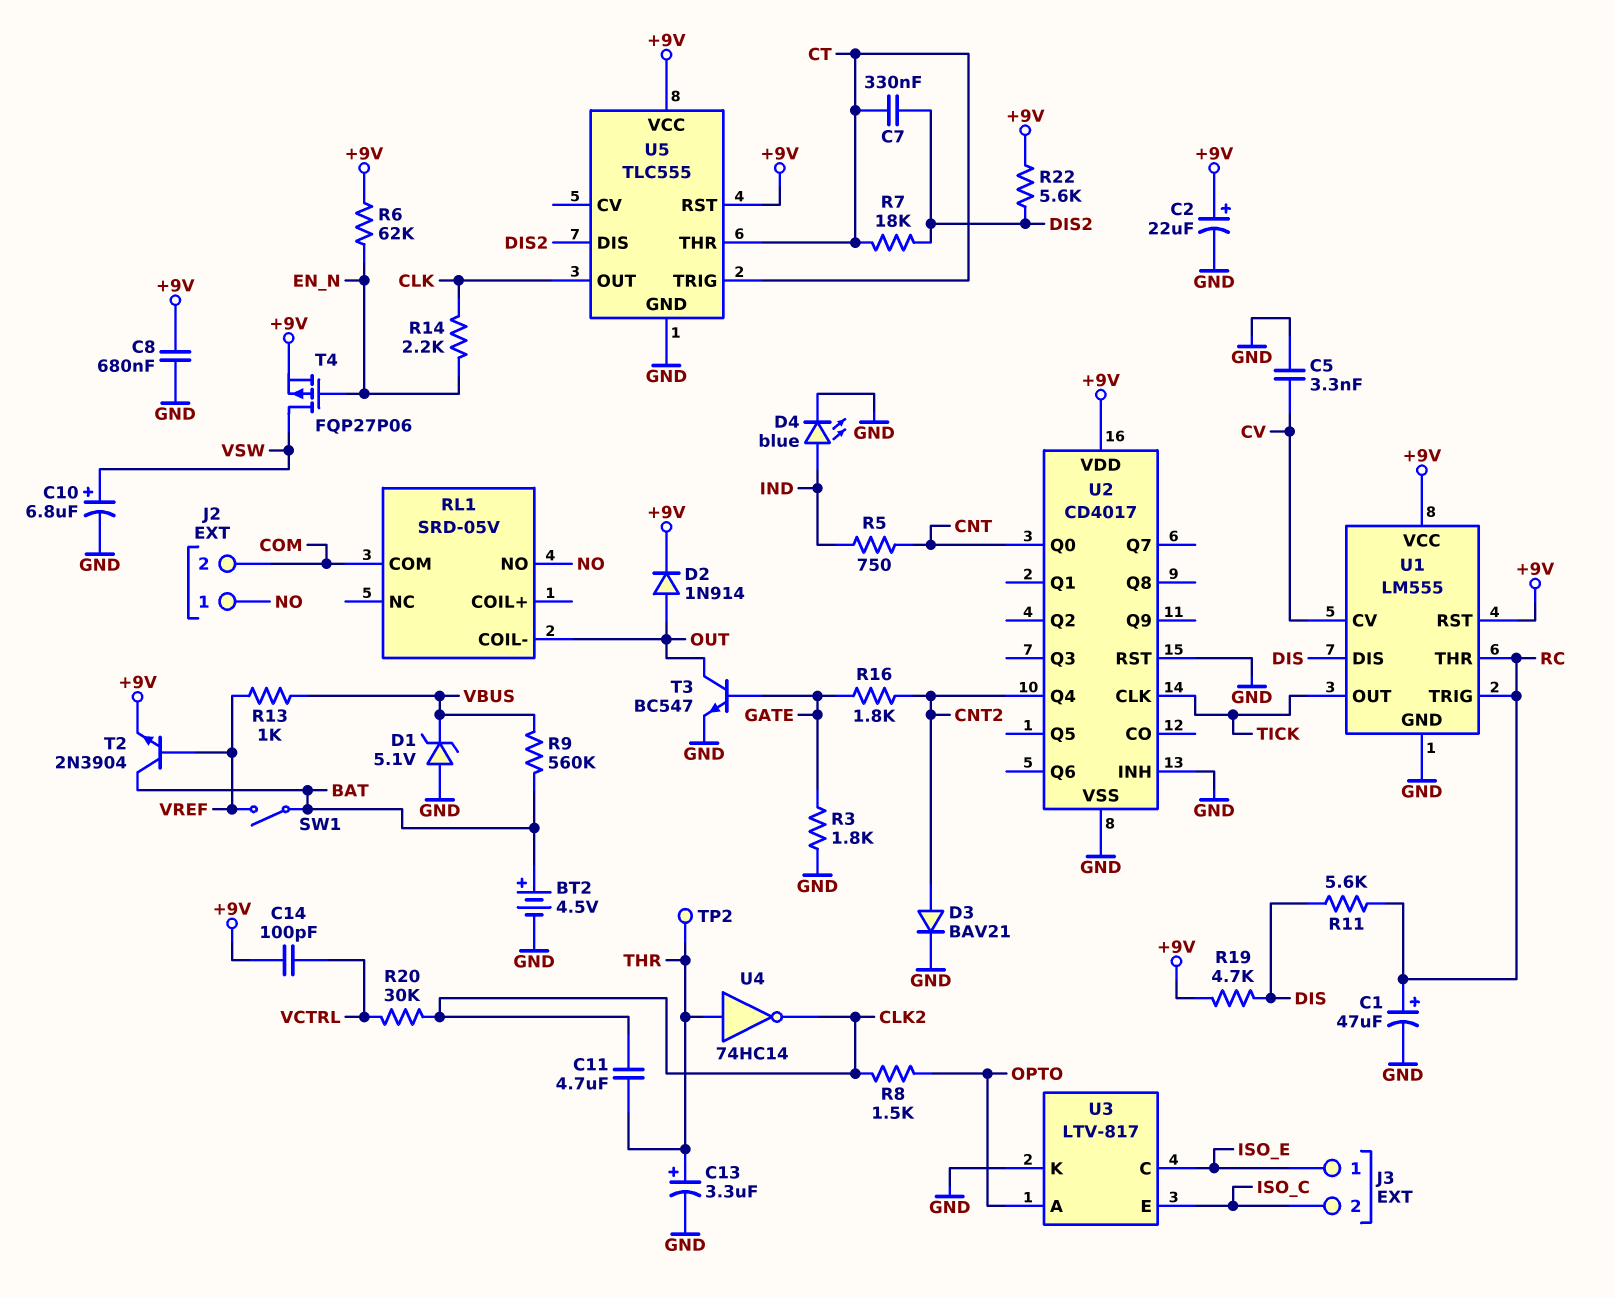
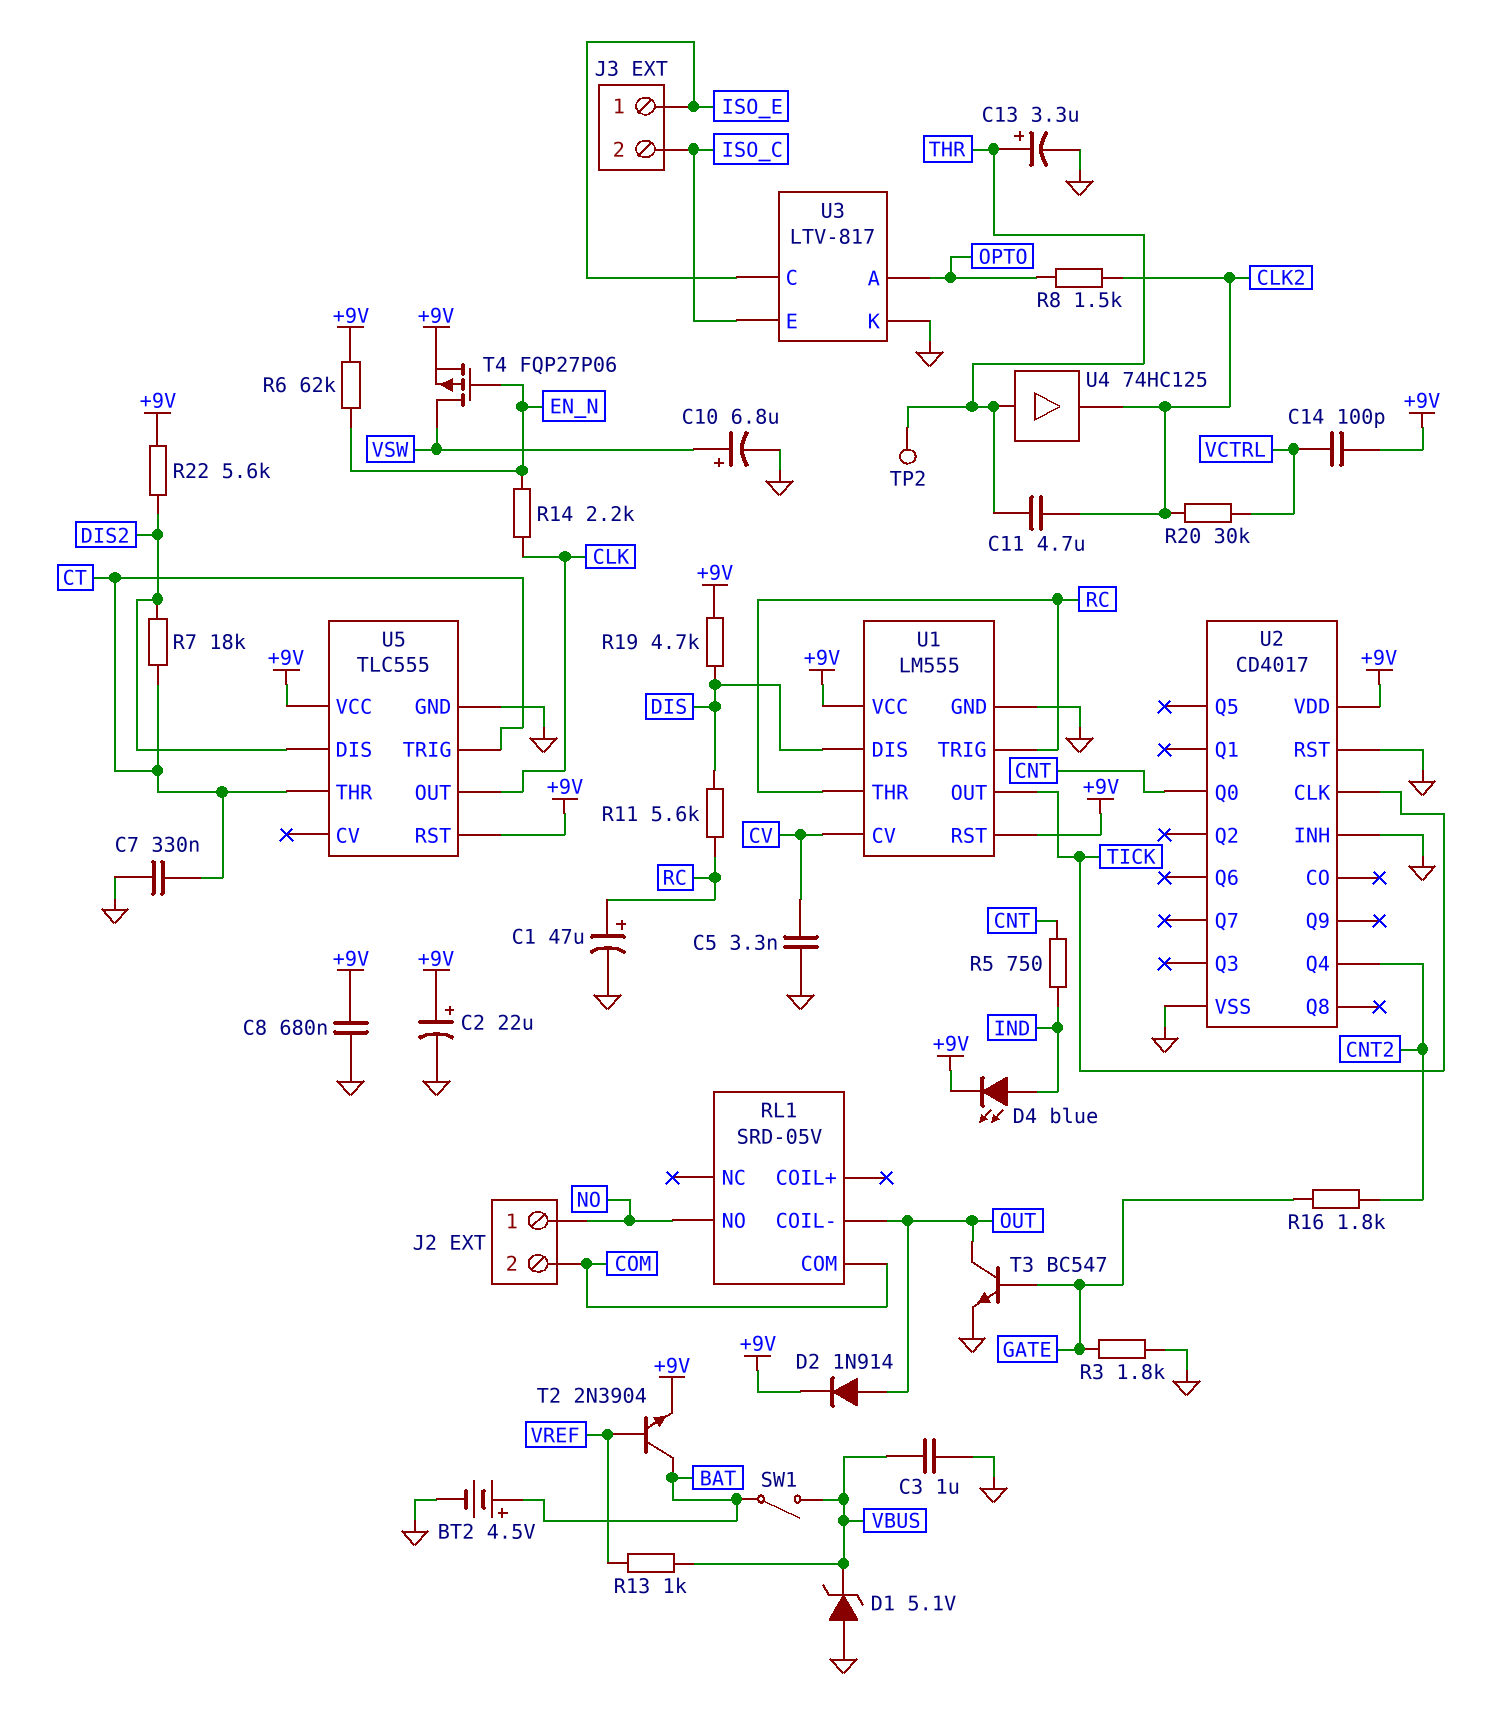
C3: none -> 1uF (GND, VBUS)
C7: 330nF (CT, DIS2) -> 330nF (CT, GND)
D3: diode BAV21 (A CNT2, K GND) -> none
D4: LED blue (A IND, K GND) -> LED blue (A IND, K +9V)
R9: 560k (BAT, VBUS) -> none
SW1: switch (BAT, VREF) -> switch (BAT, VBUS)
U4: NOT 74HC14 (in THR, out CLK2) -> buffer 74HC125 (in THR, out CLK2)

